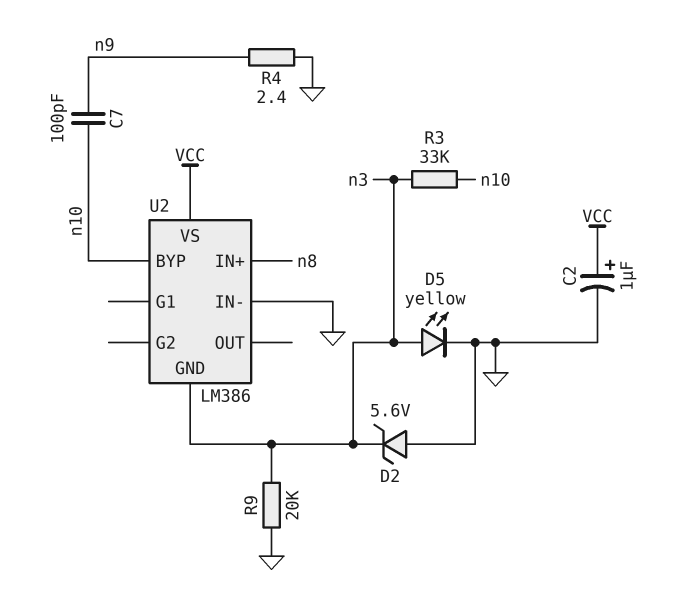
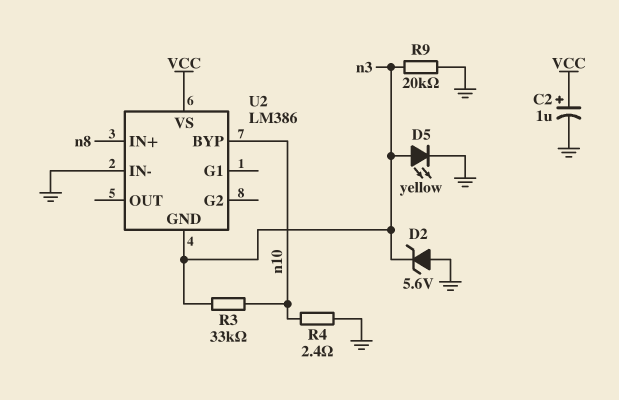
C7: 100pF (n9, n10) -> none
R4: 2.4 (GND, n9) -> 2.4 (GND, n10)

